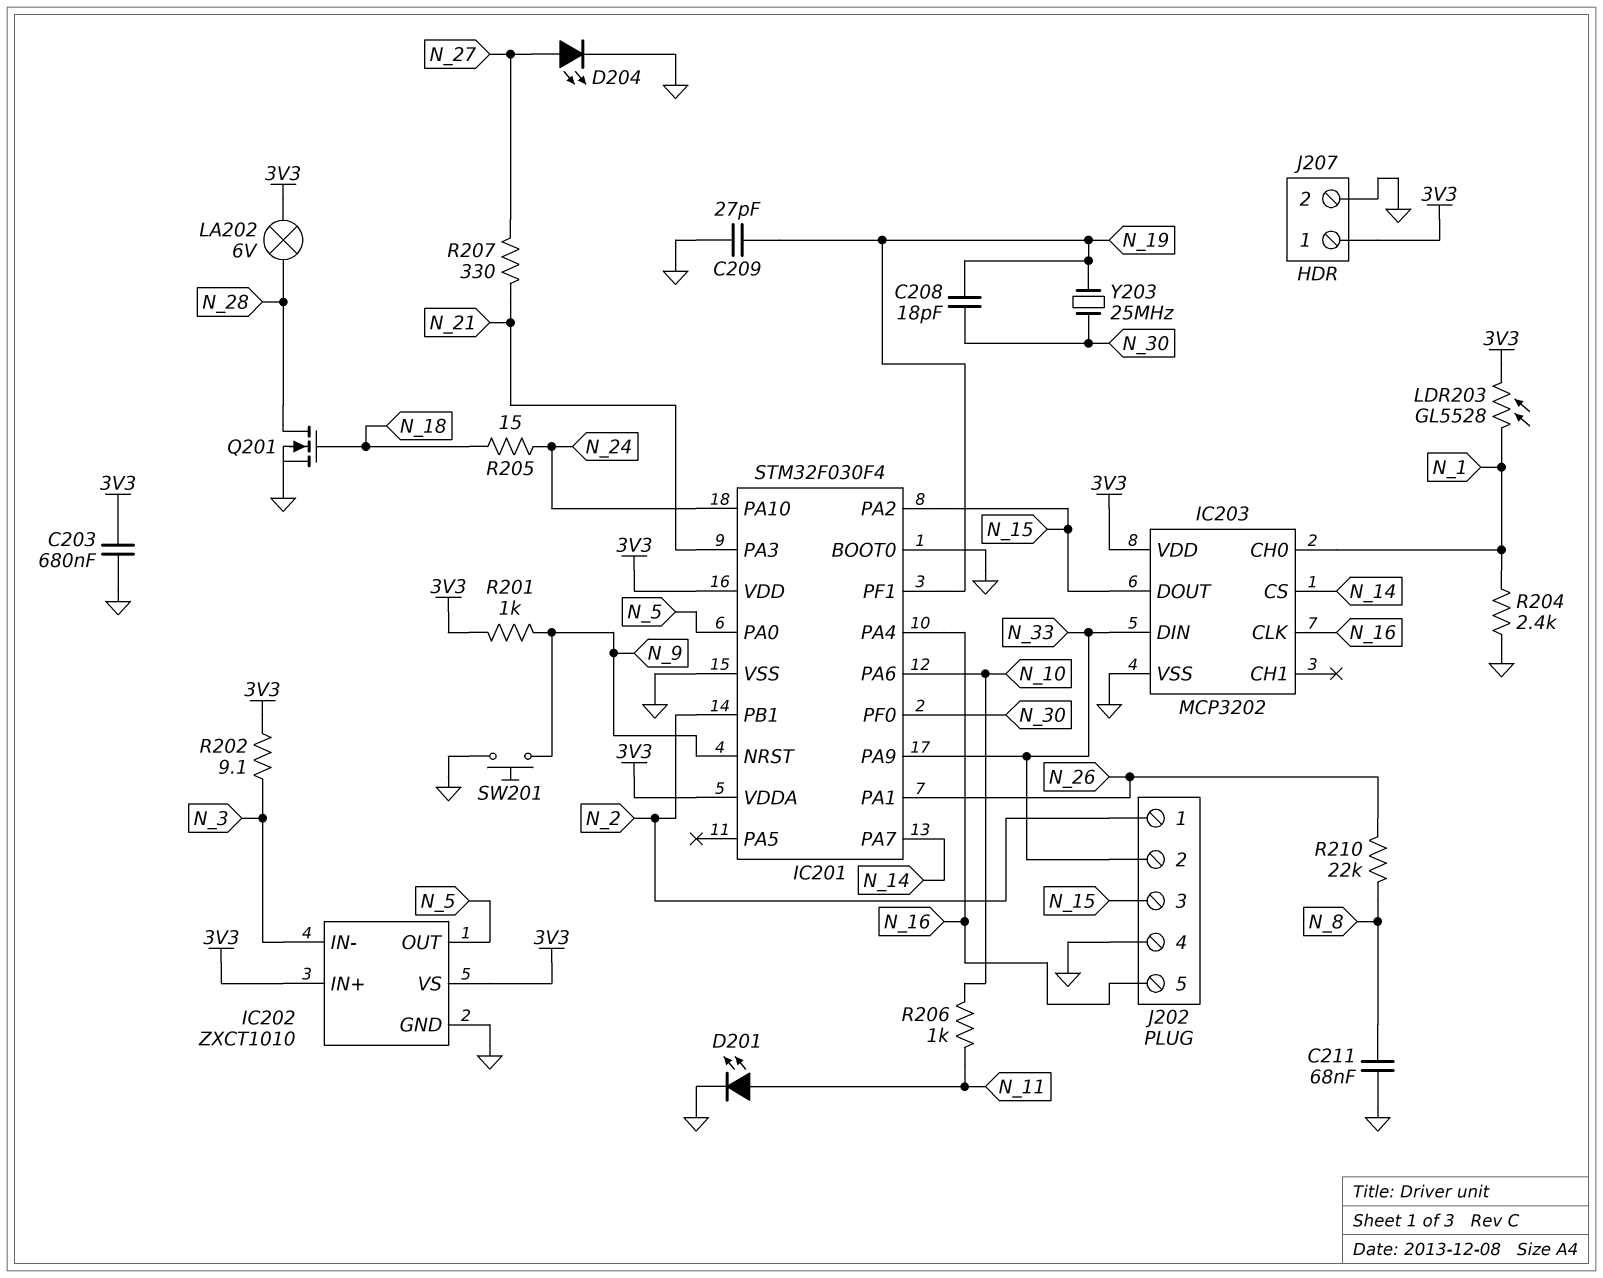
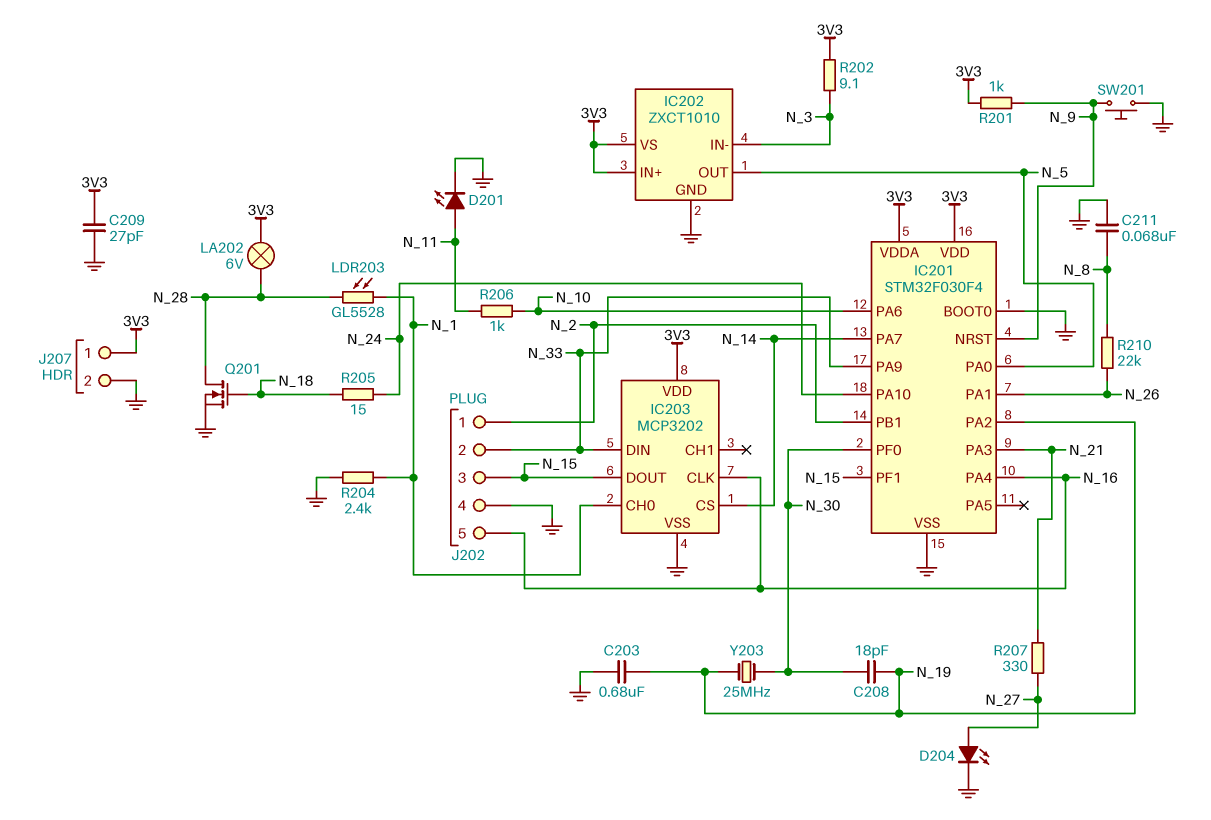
C203: 680nF (3V3, GND) -> 680nF (GND, N_19)
C209: 27pF (GND, N_19) -> 27pF (3V3, GND)
IC201 pin PA2: N_15 -> N_19
IC201 pin PF1: N_19 -> N_15
LDR203: GL5528 (3V3, N_1) -> GL5528 (N_1, N_28)

